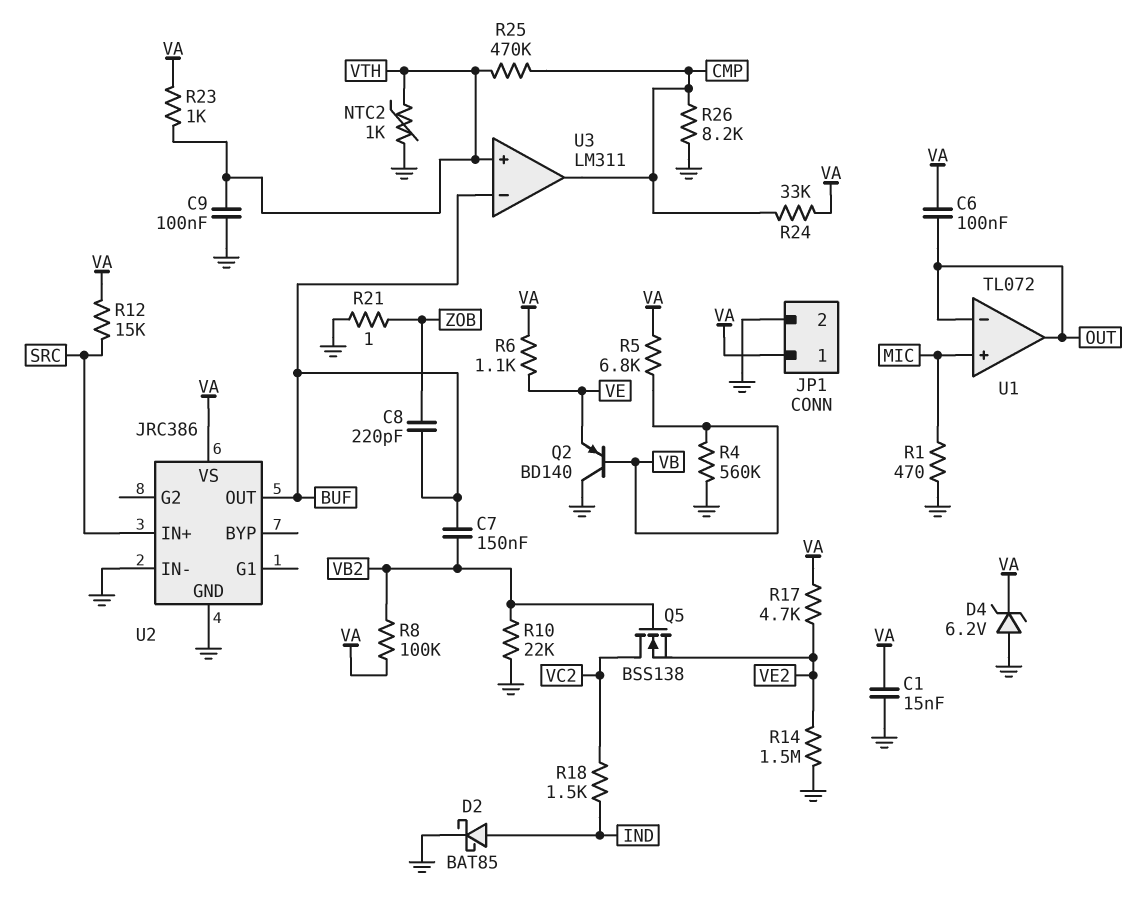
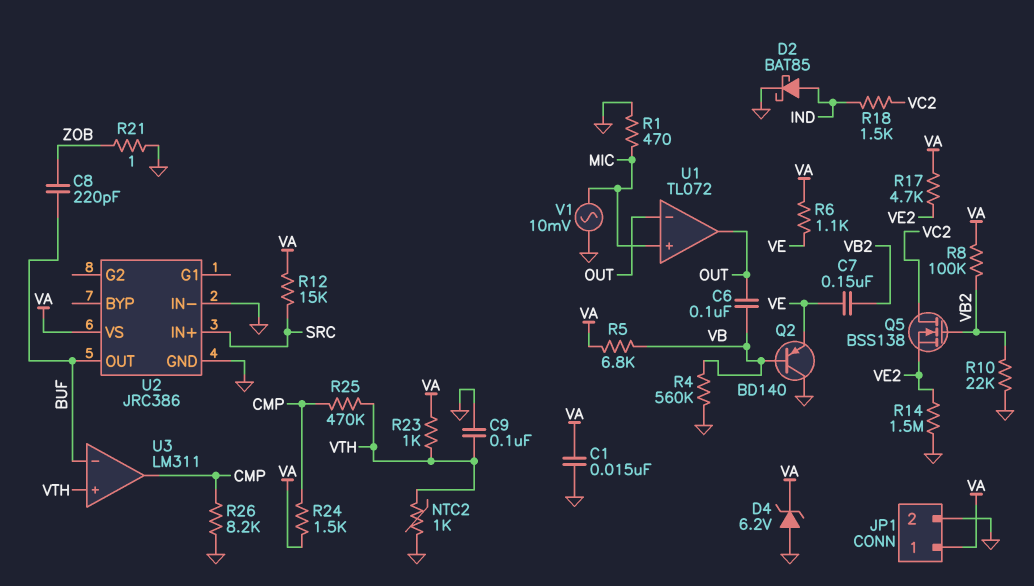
C6: 100nF (OUT, VA) -> 100nF (OUT, VB)
C7: 150nF (BUF, VB2) -> 150nF (VB2, VE)
R24: 33k (CMP, VA) -> 1.5k (CMP, VA)
V1: none -> AC 10mV (GND, MIC)

